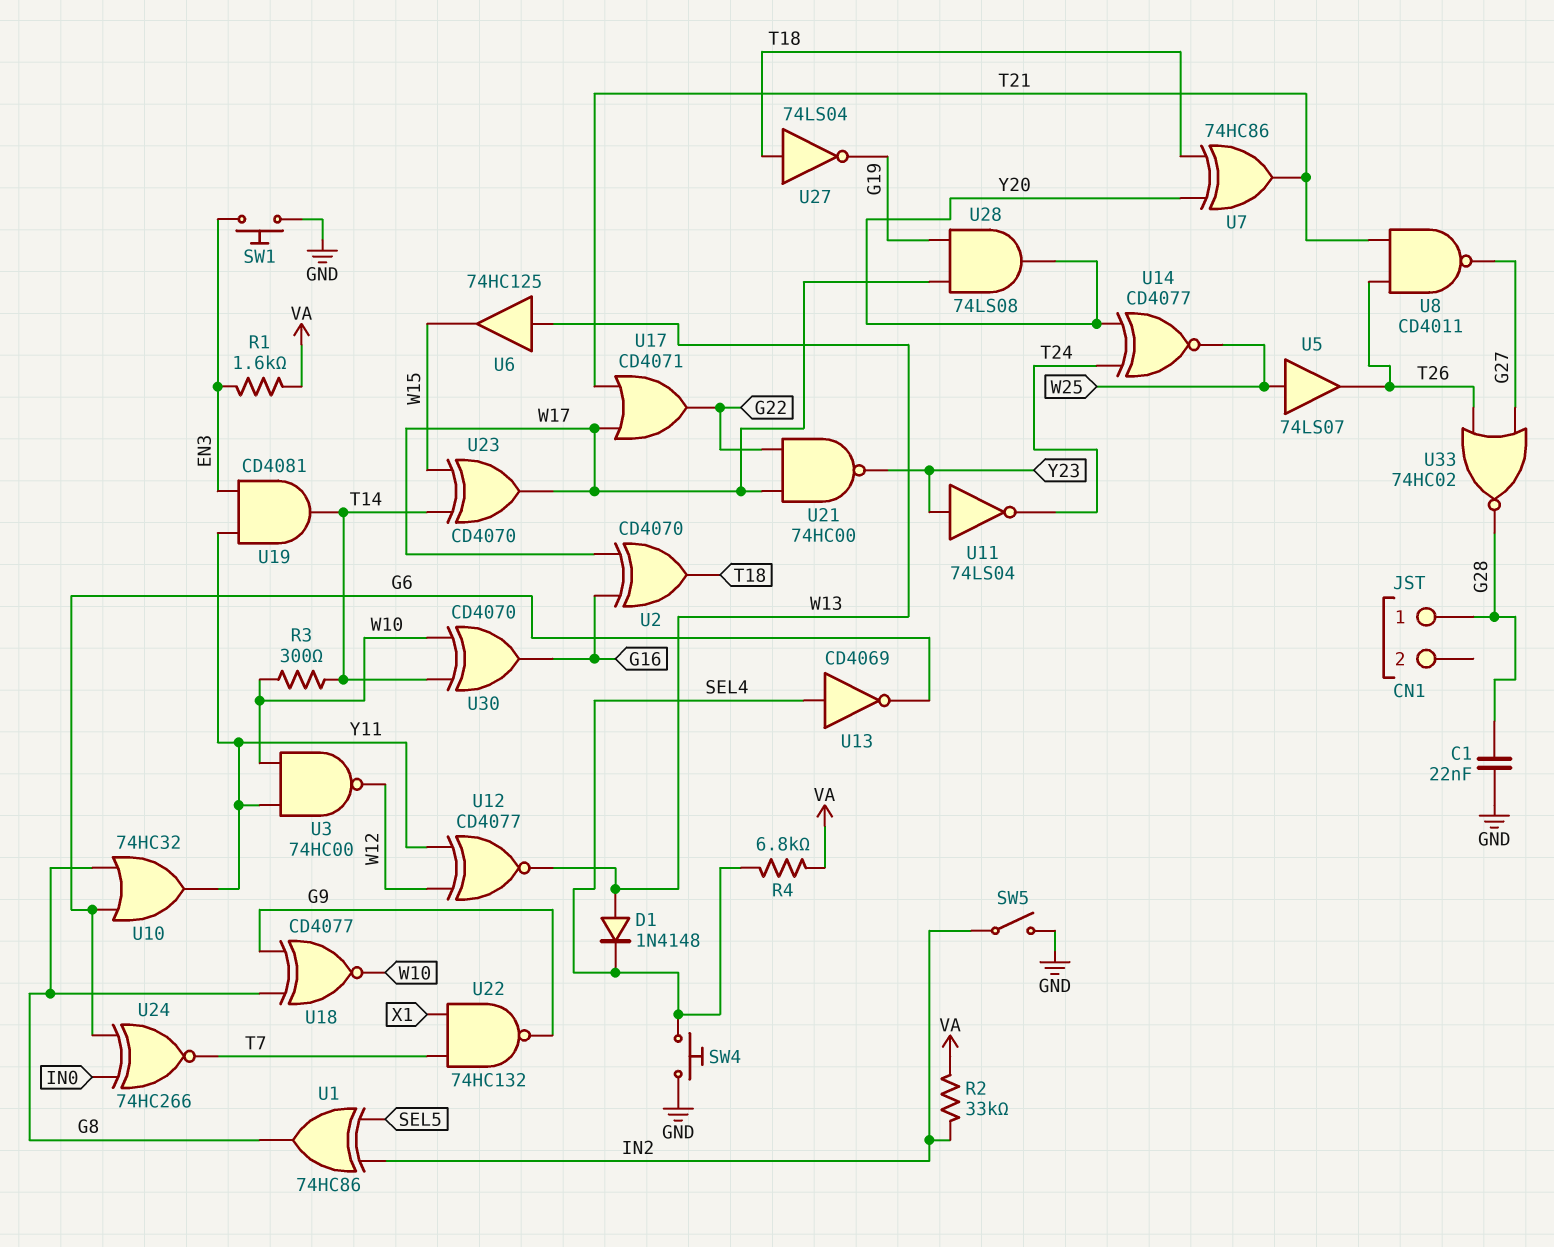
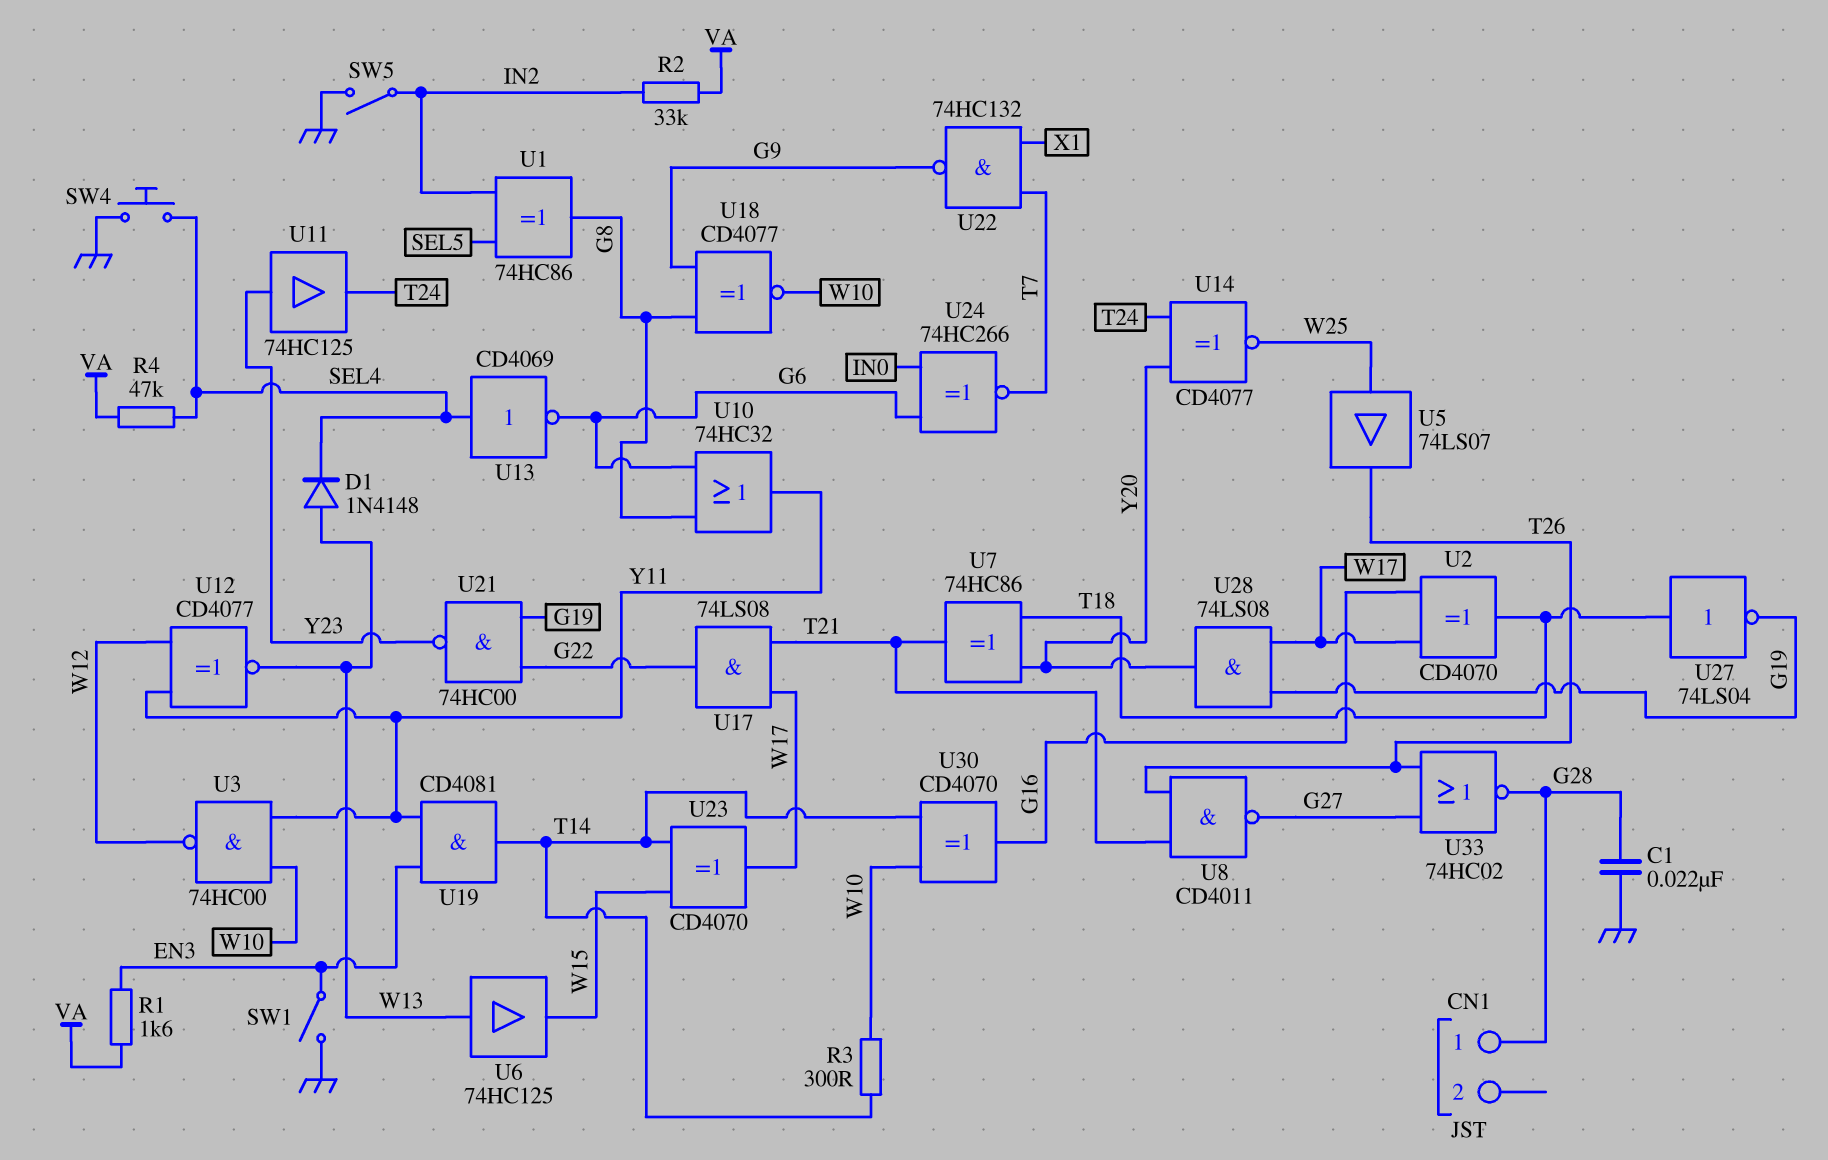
R4: 6.8k (SEL4, VA) -> 47k (SEL4, VA)
SW1: button (EN3, GND) -> switch (EN3, GND)
U11: NOT 74LS04 (in Y23, out T24) -> buffer 74HC125 (in Y23, out T24)
U17: OR CD4071 (in T21, in W17, out G22) -> AND 74LS08 (in T21, in W17, out G22)
U21: NAND 74HC00 (in G22, in W17, out Y23) -> NAND 74HC00 (in G19, in G22, out Y23)

